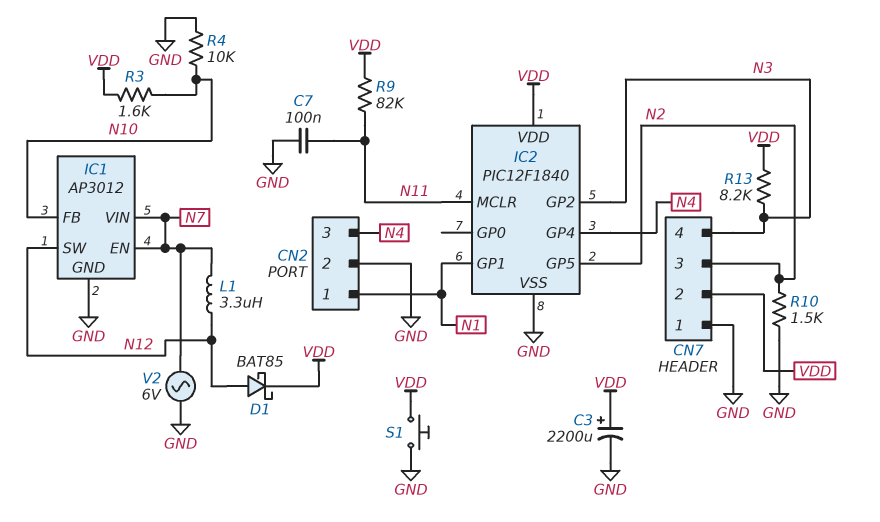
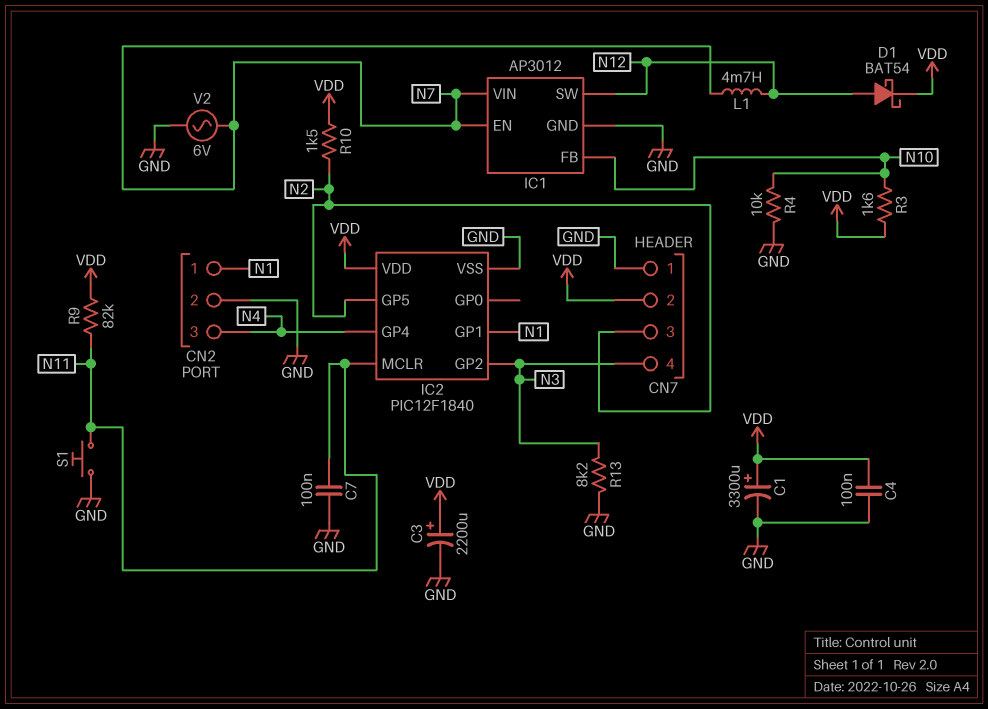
C1: none -> 3300uF (plus VDD, minus GND)
C4: none -> 100nF (GND, VDD)
D1: schottky BAT85 (A N12, K VDD) -> schottky BAT54 (A N12, K VDD)
L1: 3.3uH (N7, N12) -> 4.7mH (N7, N12)
R10: 1.5k (GND, N2) -> 1.5k (N2, VDD)
R13: 8.2k (N3, VDD) -> 8.2k (GND, N3)
S1: button (GND, VDD) -> button (GND, N11)

